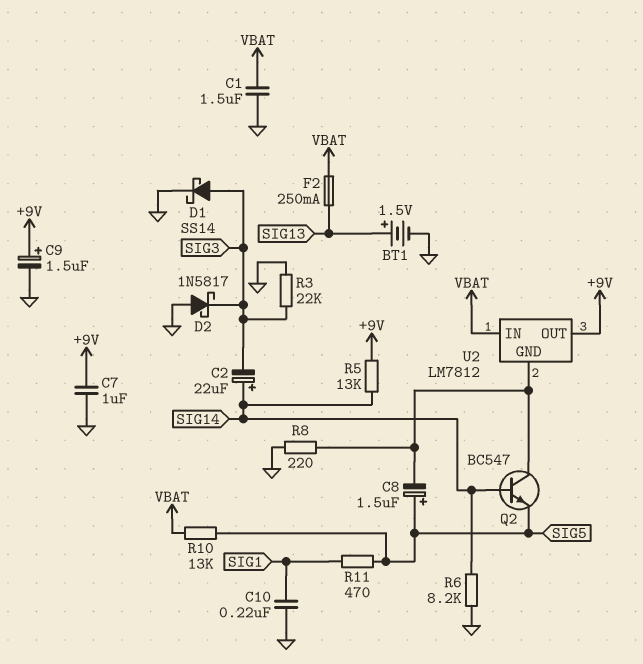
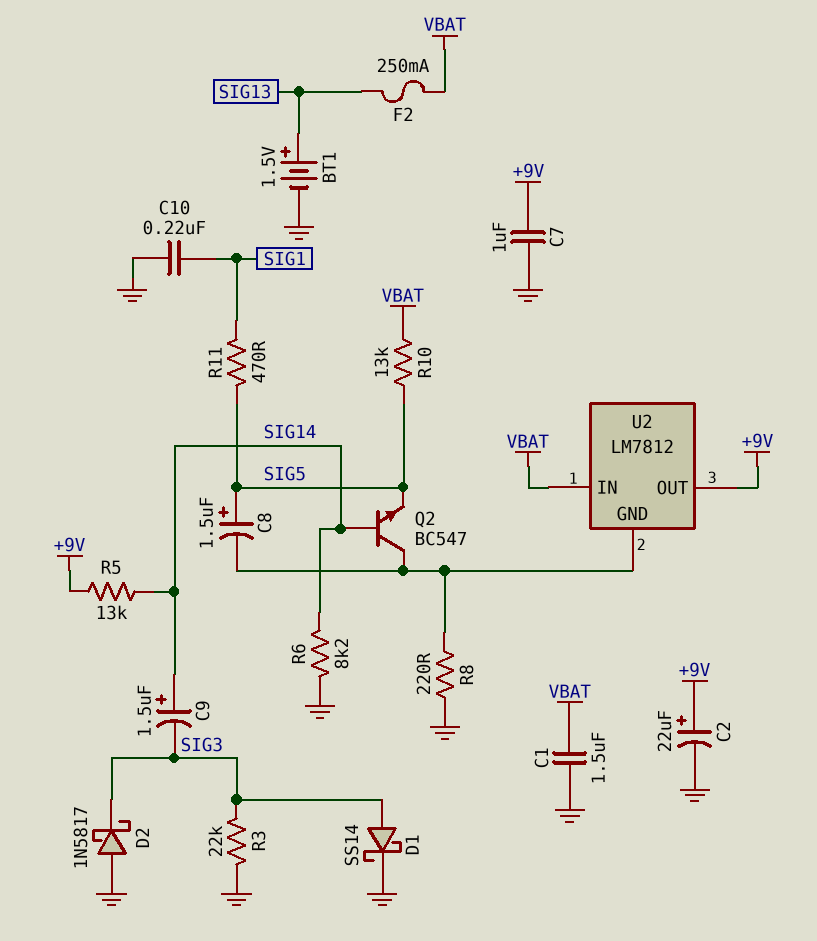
C2: 22uF (plus SIG14, minus SIG3) -> 22uF (plus +9V, minus GND)
C9: 1.5uF (plus +9V, minus GND) -> 1.5uF (plus SIG14, minus SIG3)

